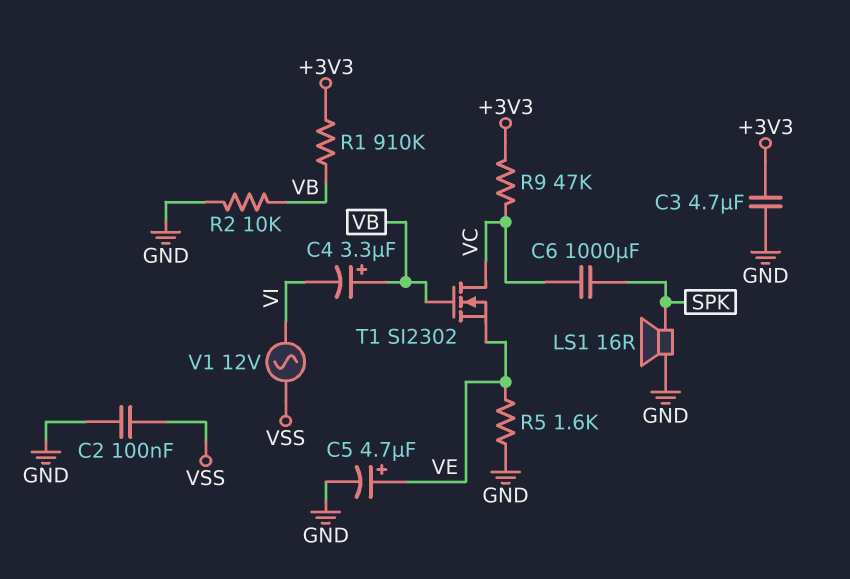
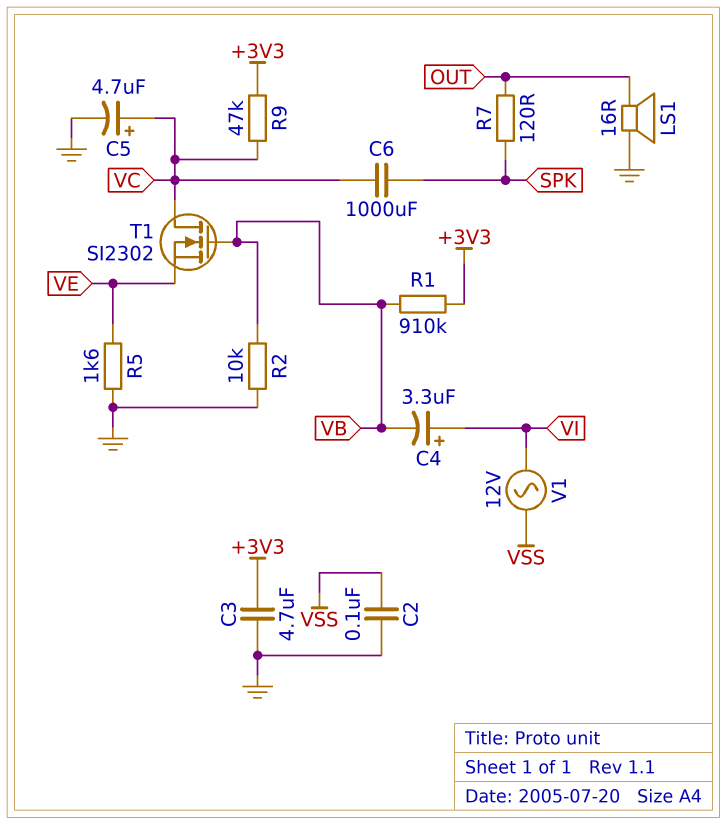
C4: 3.3uF (plus VB, minus VI) -> 3.3uF (plus VI, minus VB)
C5: 4.7uF (plus VE, minus GND) -> 4.7uF (plus VC, minus GND)
LS1: speaker 16R (GND, SPK) -> speaker 16R (GND, OUT)
R7: none -> 120 (OUT, SPK)

